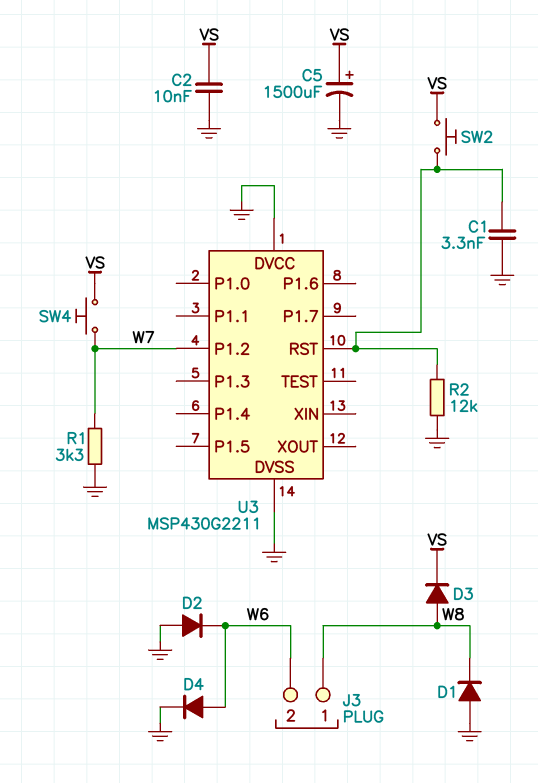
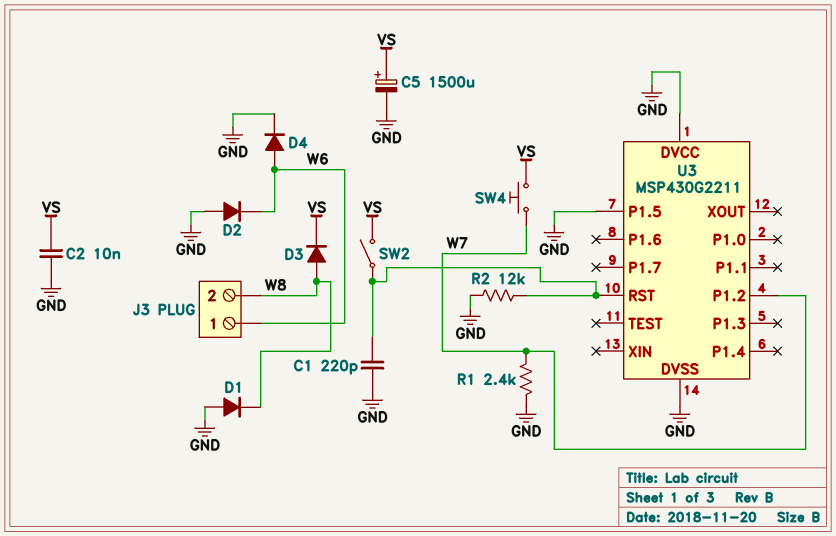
C1: 3.3nF (GND, U3/RST) -> 220pF (GND, U3/RST)
J3 pin 1: W8 -> W6
J3 pin 2: W6 -> W8
R1: 3.3k (GND, W7) -> 2.4k (GND, W7)
SW2: button (U3/RST, VS) -> switch (U3/RST, VS)
U3 pin P1.5: none -> GND

